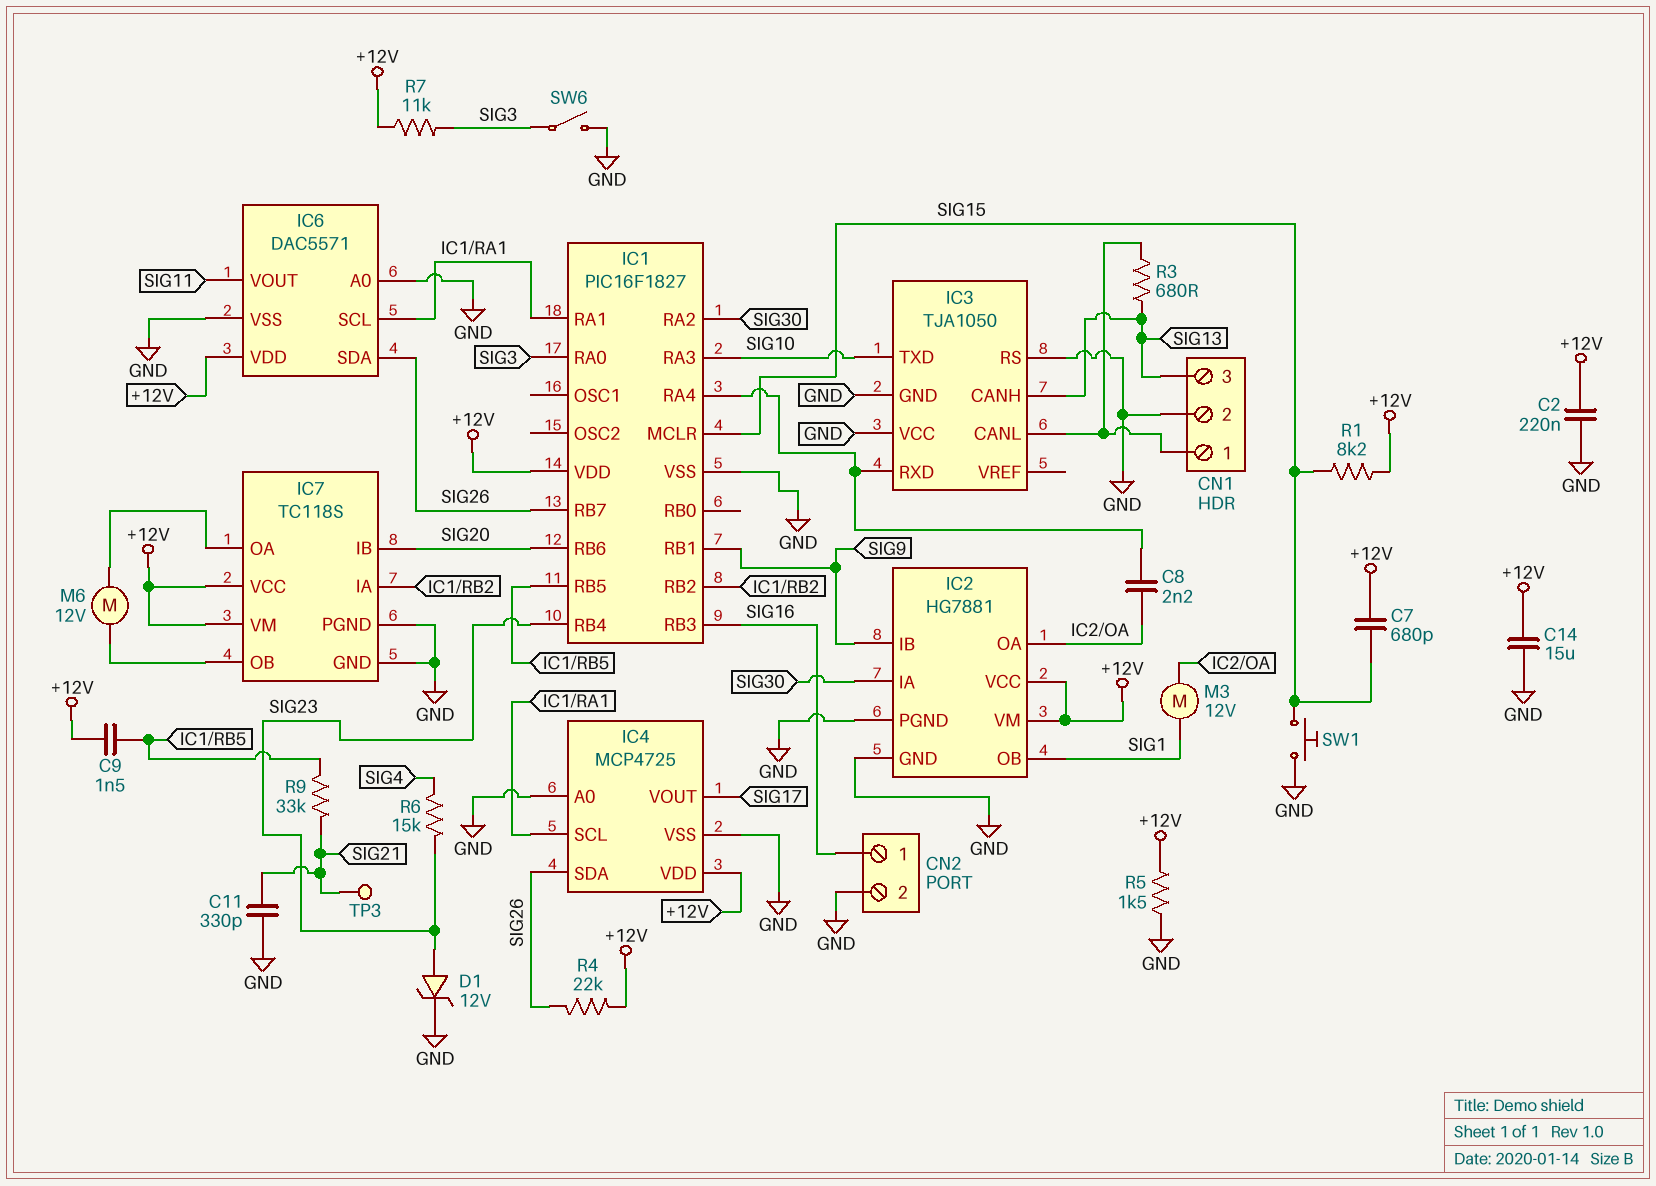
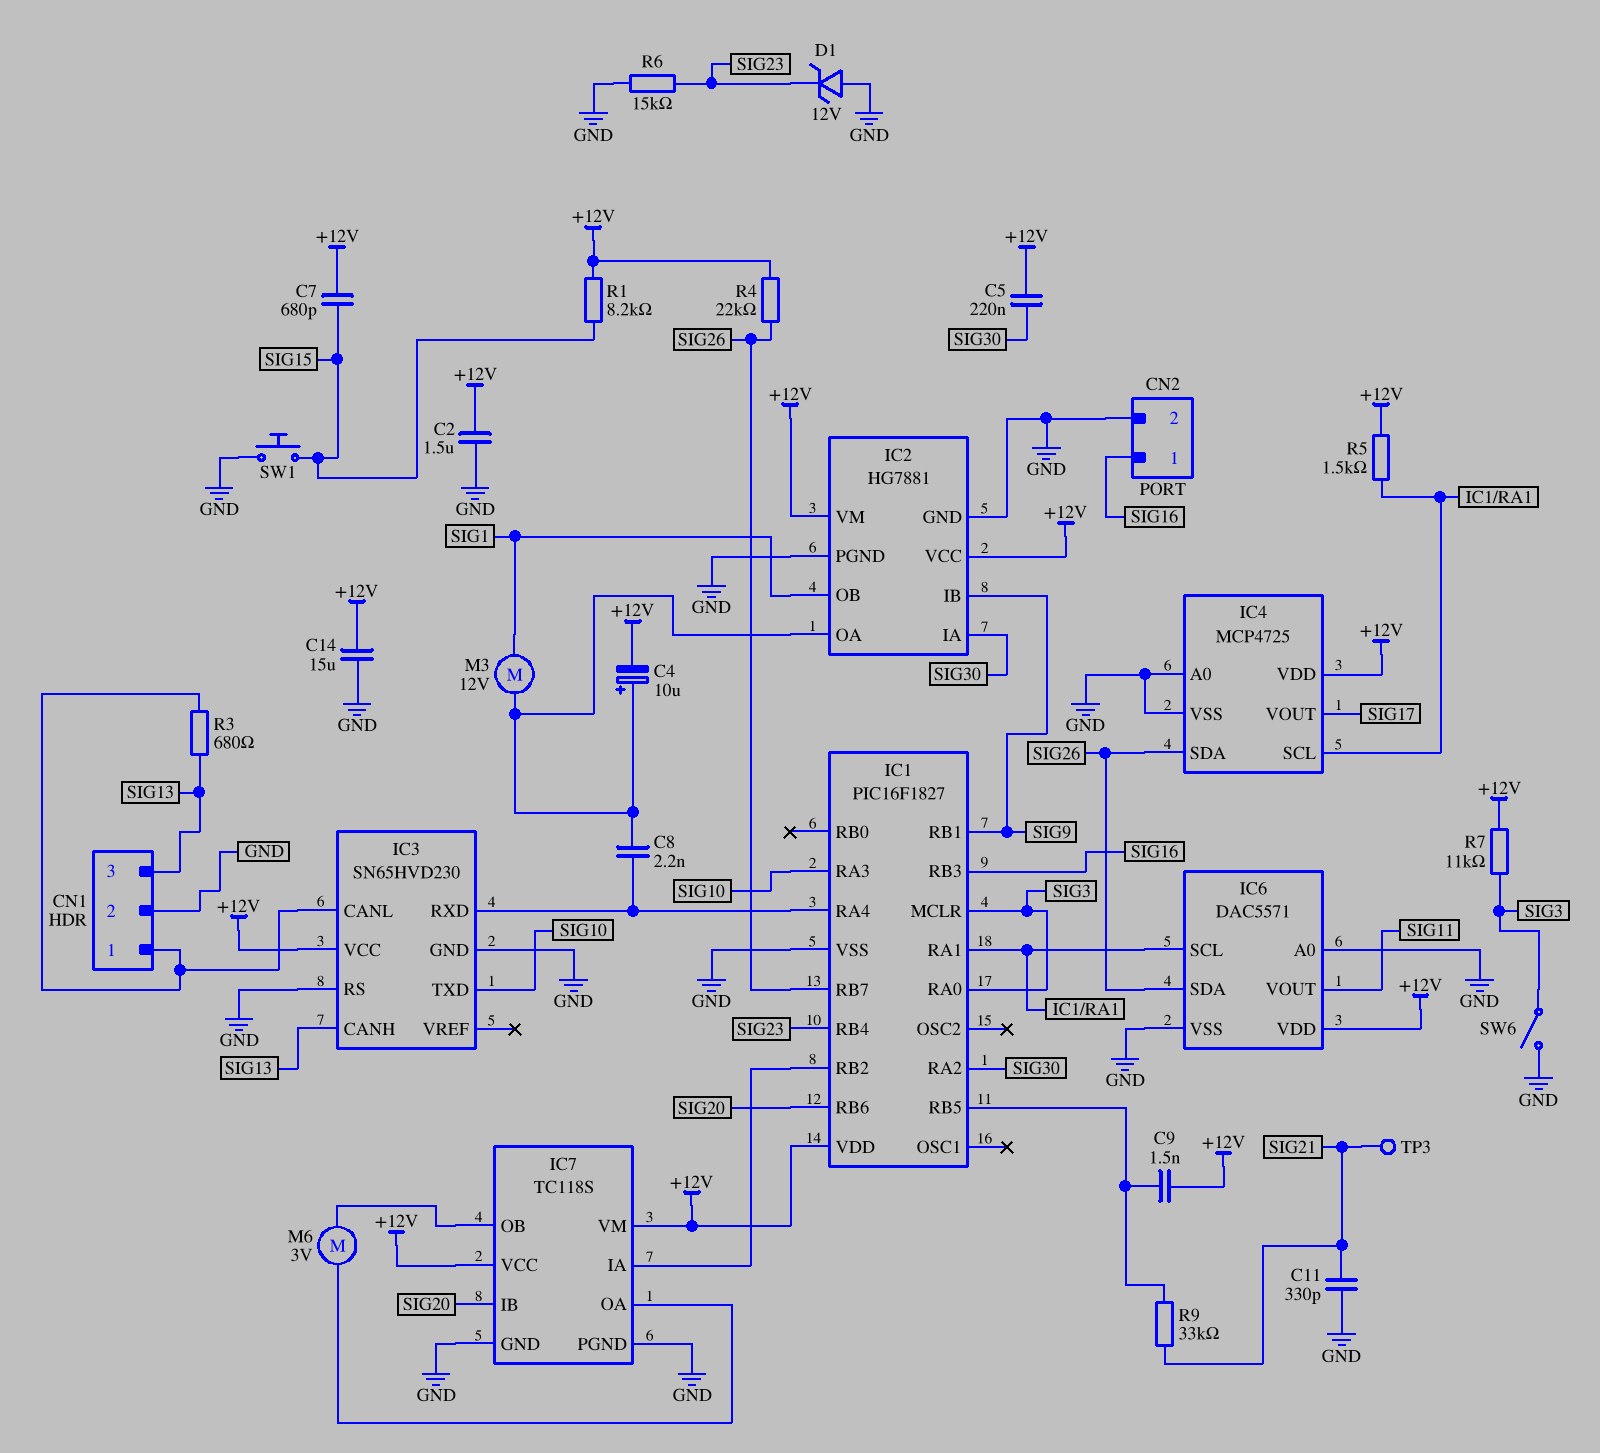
C2: 220nF (+12V, GND) -> 1.5uF (+12V, GND)
C4: none -> 10uF (plus IC2/OA, minus +12V)
C5: none -> 220nF (+12V, SIG30)
D1: zener 12V (A SIG23, K GND) -> zener 12V (A GND, K SIG23)
IC1 pin MCLR: SIG15 -> SIG3
IC3: TJA1050 -> SN65HVD230
IC3 pin VCC: GND -> +12V
M6: motor 12V (IC7/OA, IC7/OB) -> motor 3V (IC7/OA, IC7/OB)
R5: 1.5k (+12V, GND) -> 1.5k (+12V, IC1/RA1)
R6: 15k (SIG4, SIG23) -> 15k (GND, SIG23)

